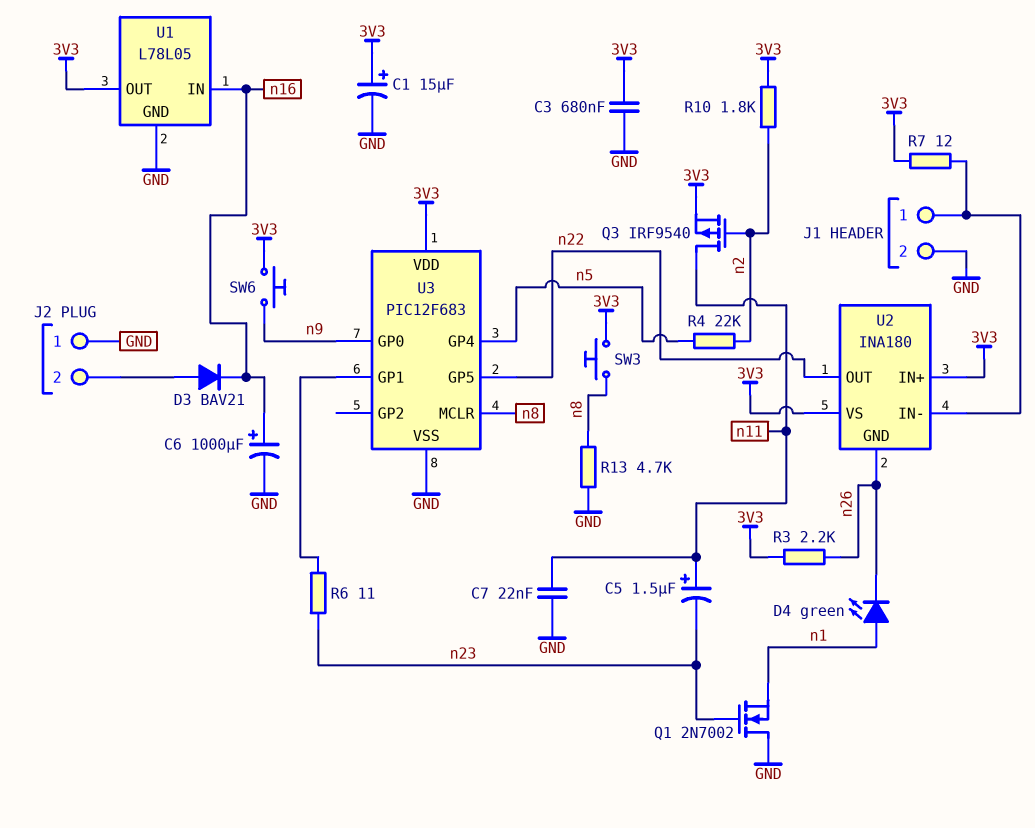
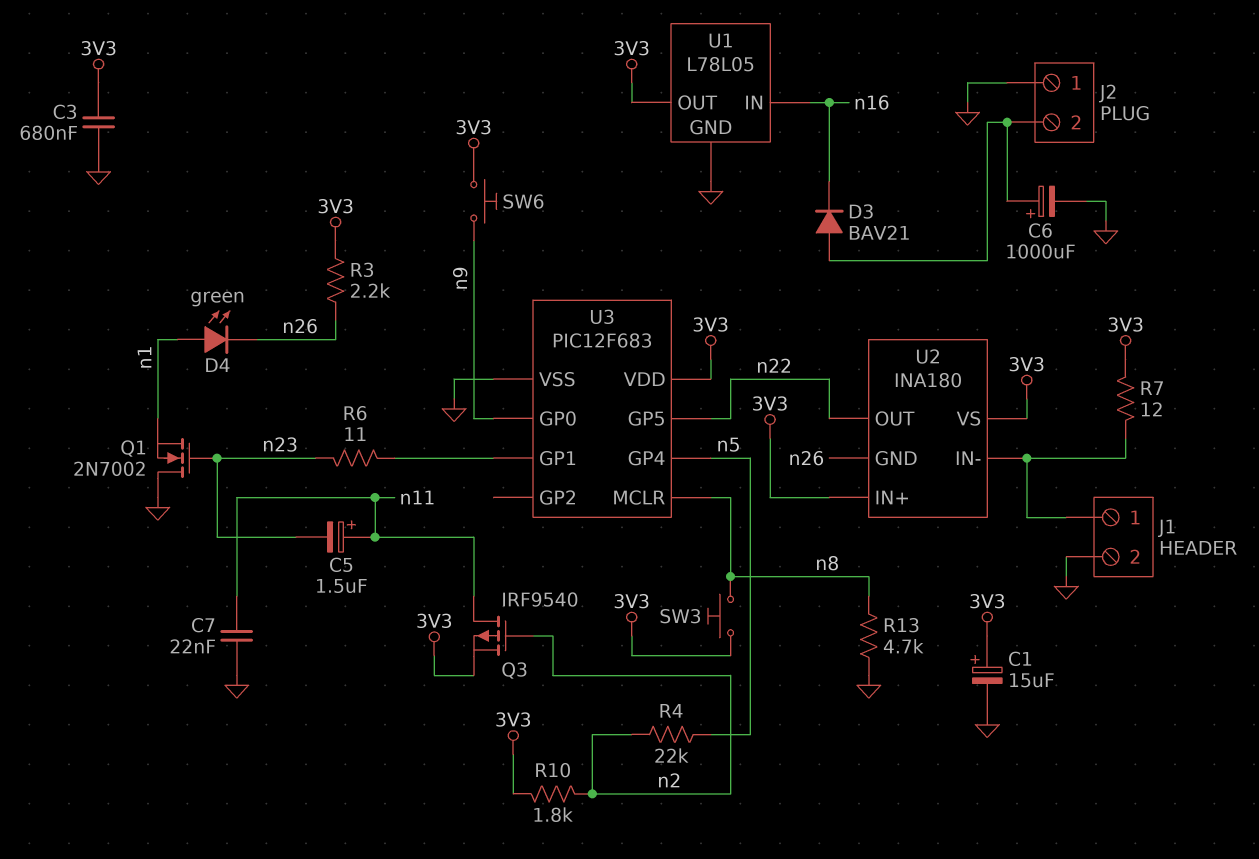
C6: 1000uF (plus n16, minus GND) -> 1000uF (plus J2/2, minus GND)

